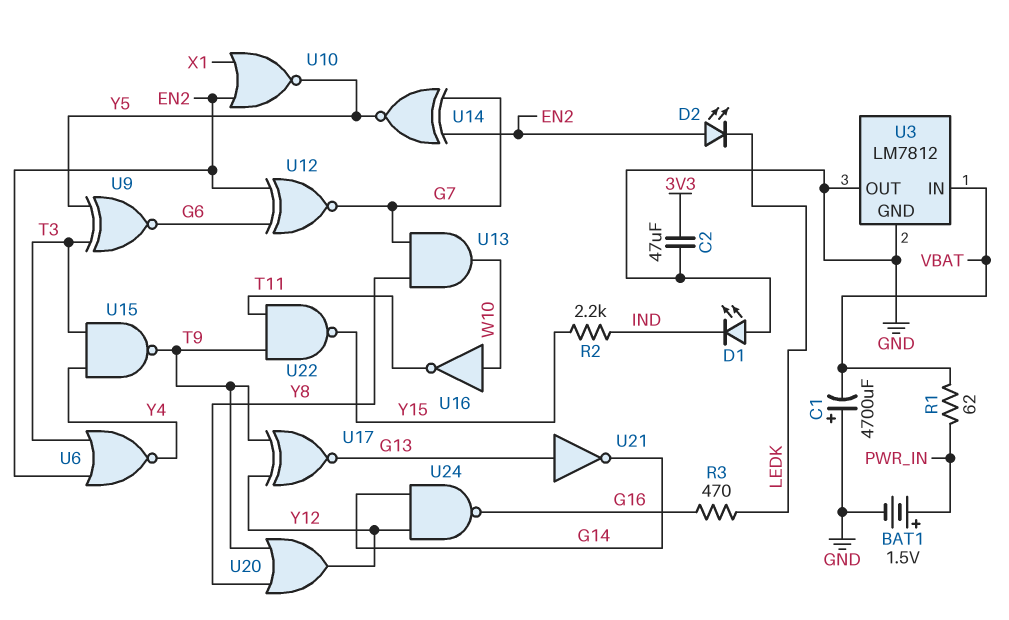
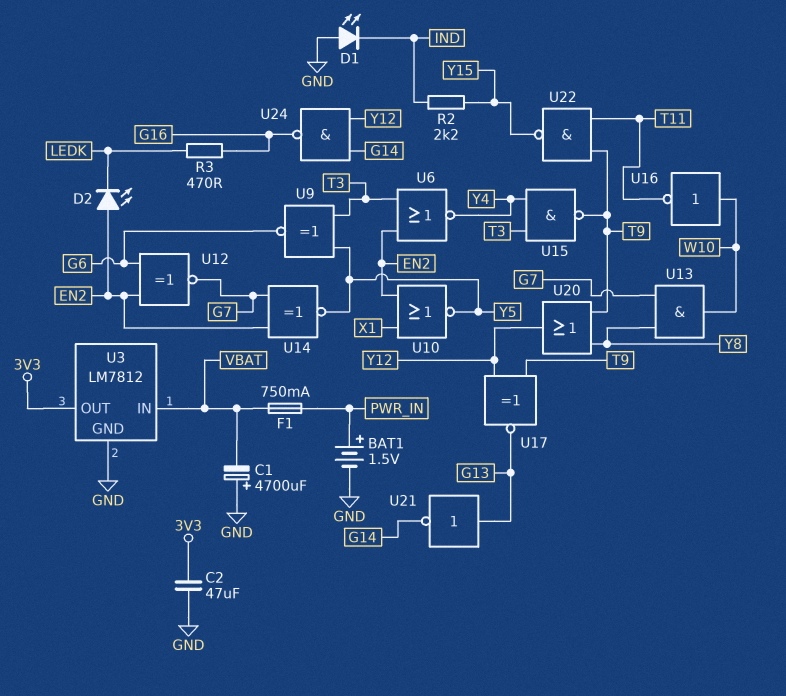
F1: none -> 750mA (PWR_IN, VBAT)
R1: 62 (PWR_IN, VBAT) -> none
U3 pin OUT: GND -> 3V3

